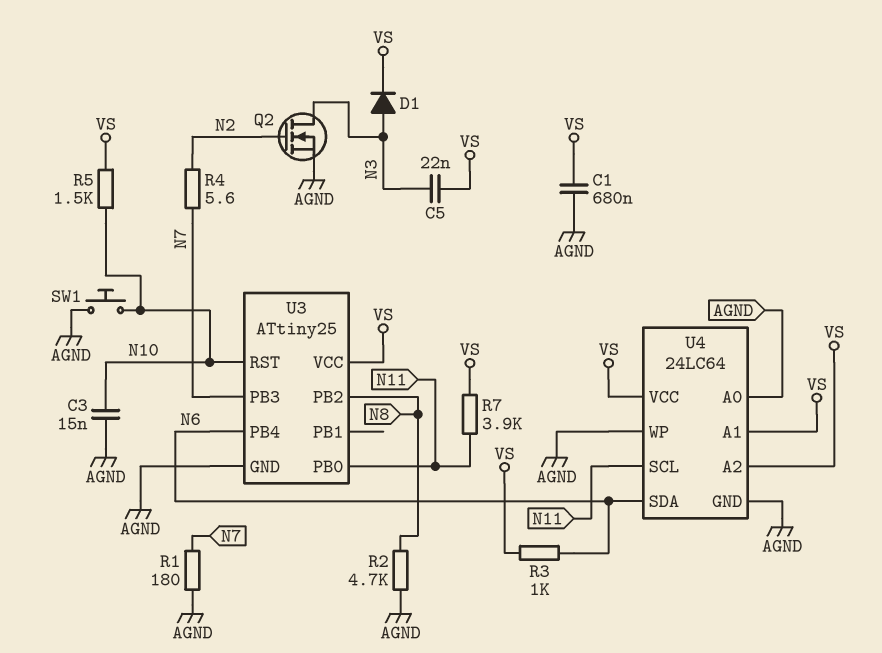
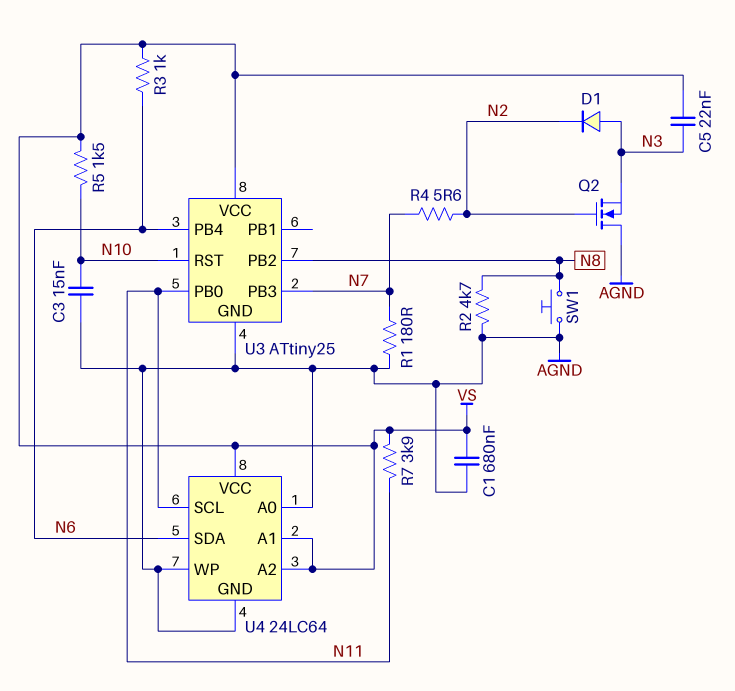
D1: diode (A N3, K VS) -> diode (A N3, K N2)
Q2: NMOS (G N2, D N3, S AGND) -> NMOS (G N2, D AGND, S N3)
SW1: button (AGND, N10) -> button (AGND, N8)

